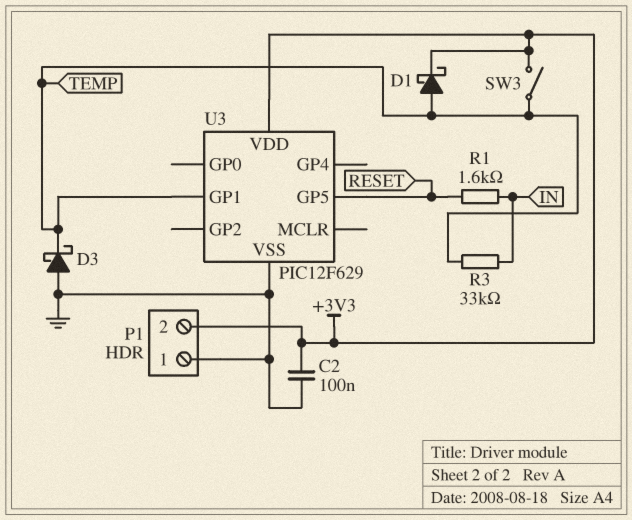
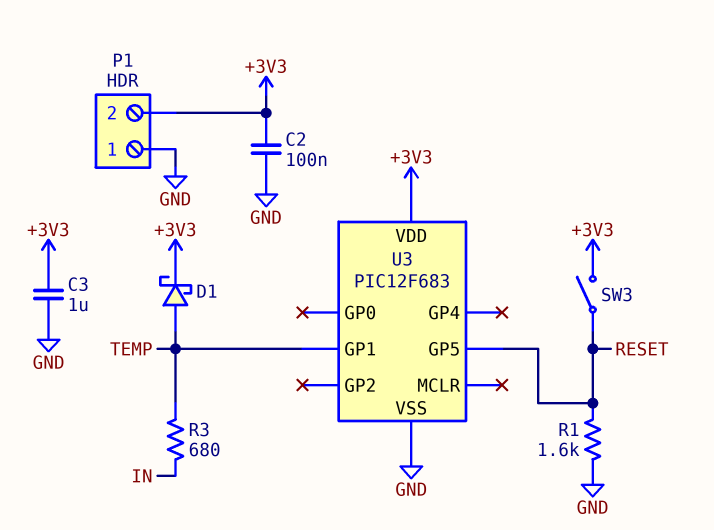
C3: none -> 1uF (+3V3, GND)
D3: schottky (A GND, K TEMP) -> none
R1: 1.6k (IN, RESET) -> 1.6k (GND, RESET)
R3: 33k (IN, TEMP) -> 680 (IN, TEMP)
SW3: switch (+3V3, TEMP) -> switch (+3V3, RESET)
U3: PIC12F629 -> PIC12F683

